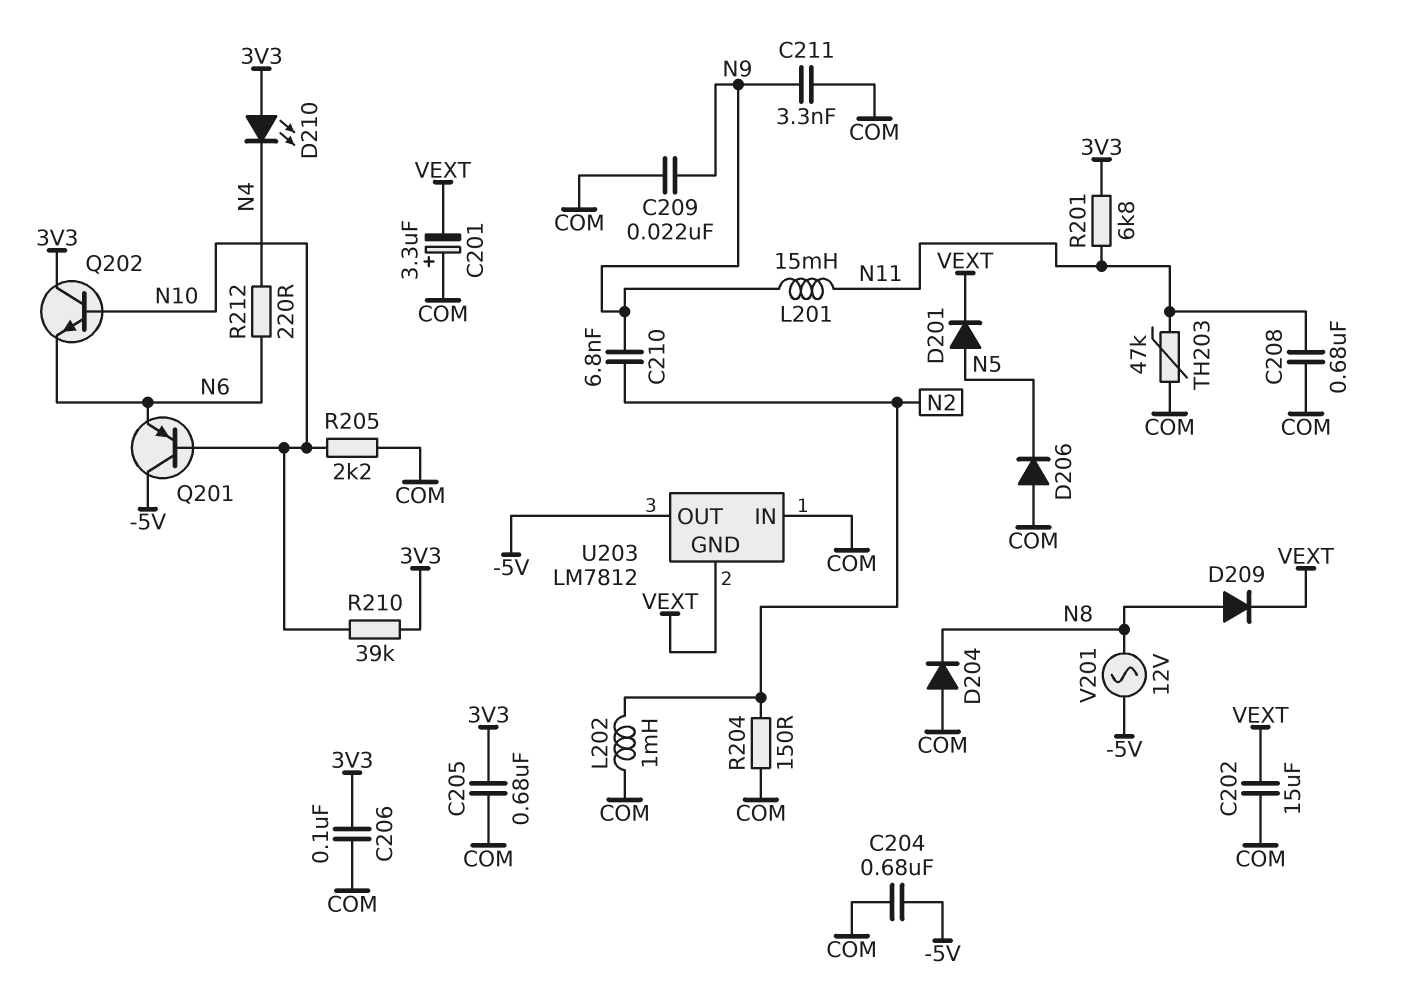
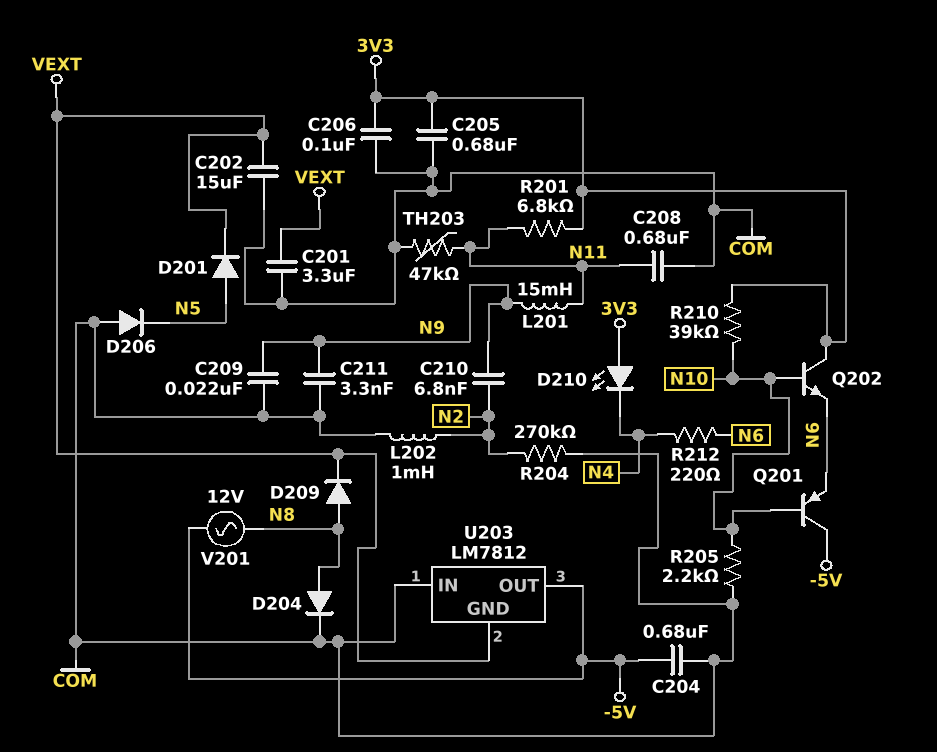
C201: 3.3uF (plus COM, minus VEXT) -> 3.3uF (COM, VEXT)
D204: diode (A COM, K N8) -> diode (A N8, K COM)
R204: 150 (COM, N2) -> 270k (COM, N2)

